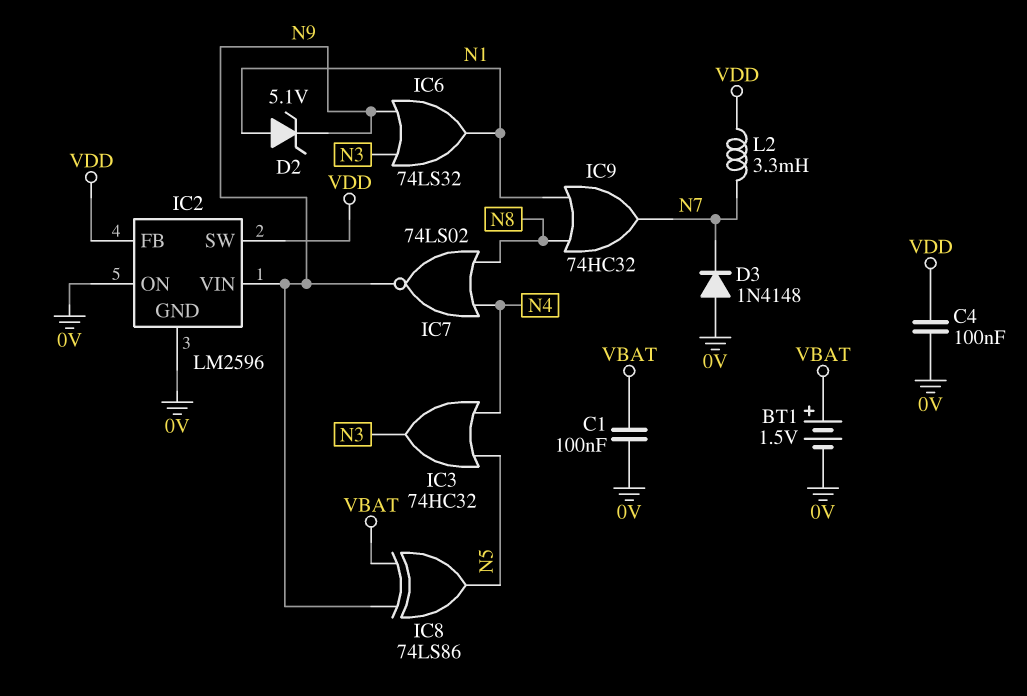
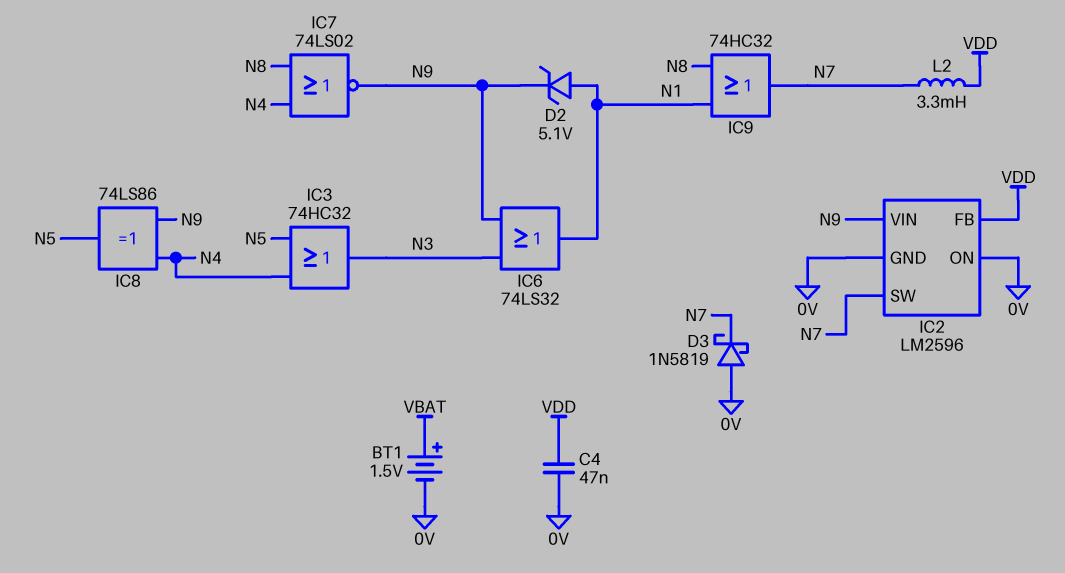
C1: 100nF (0V, VBAT) -> none
C4: 100nF (0V, VDD) -> 47nF (0V, VDD)
D3: diode 1N4148 (A 0V, K N7) -> schottky 1N5819 (A 0V, K N7)
IC2 pin SW: VDD -> N7
IC8: XOR 74LS86 (in N9, in VBAT, out N5) -> XOR 74LS86 (in N4, in N9, out N5)

